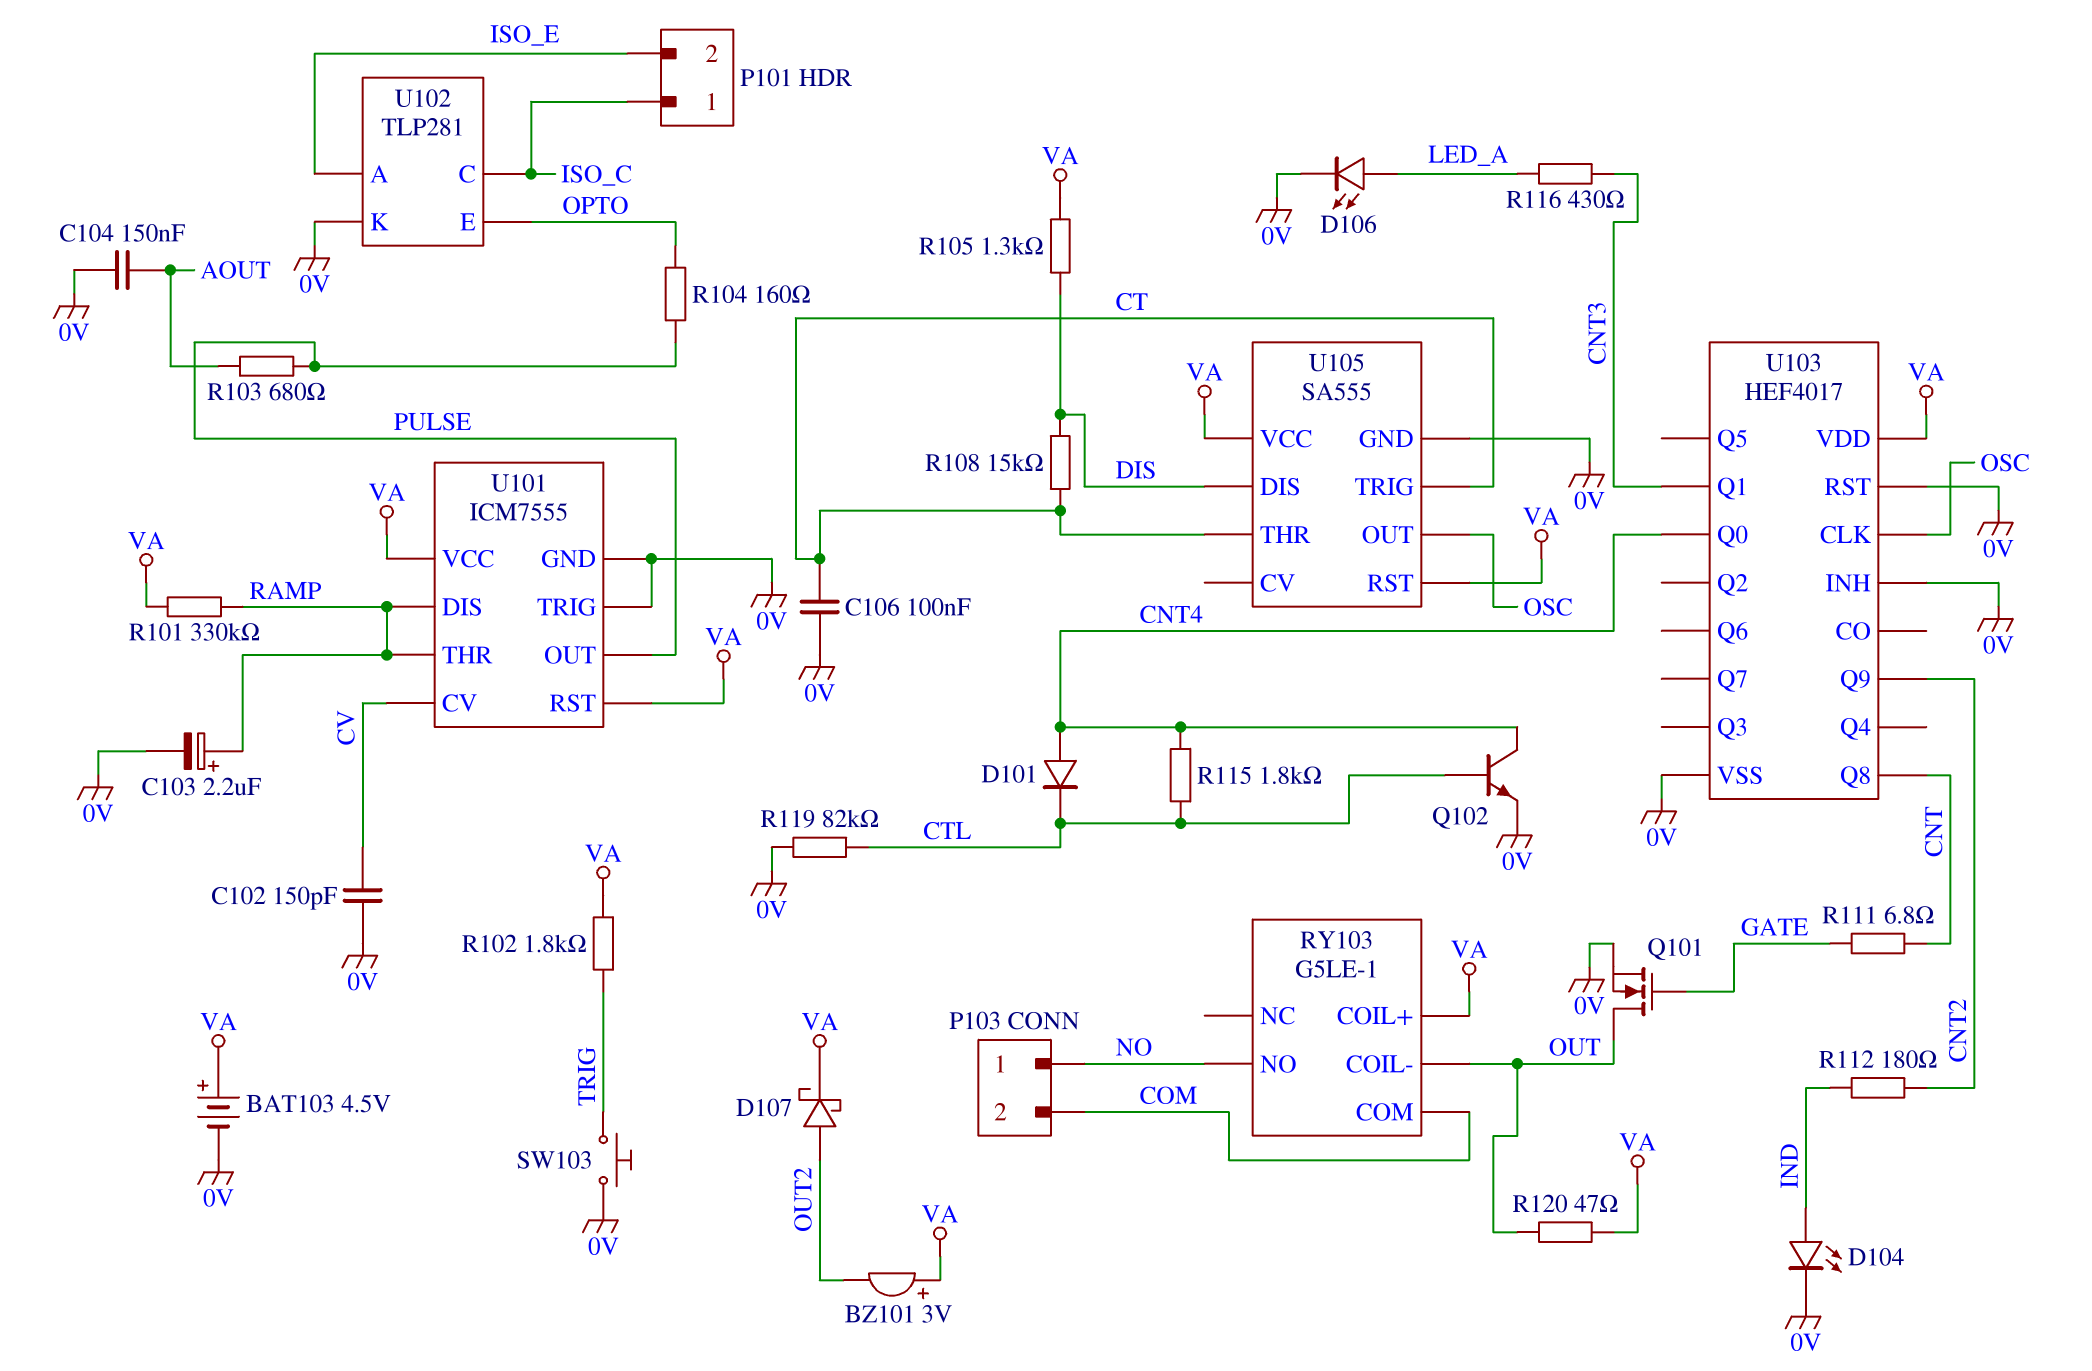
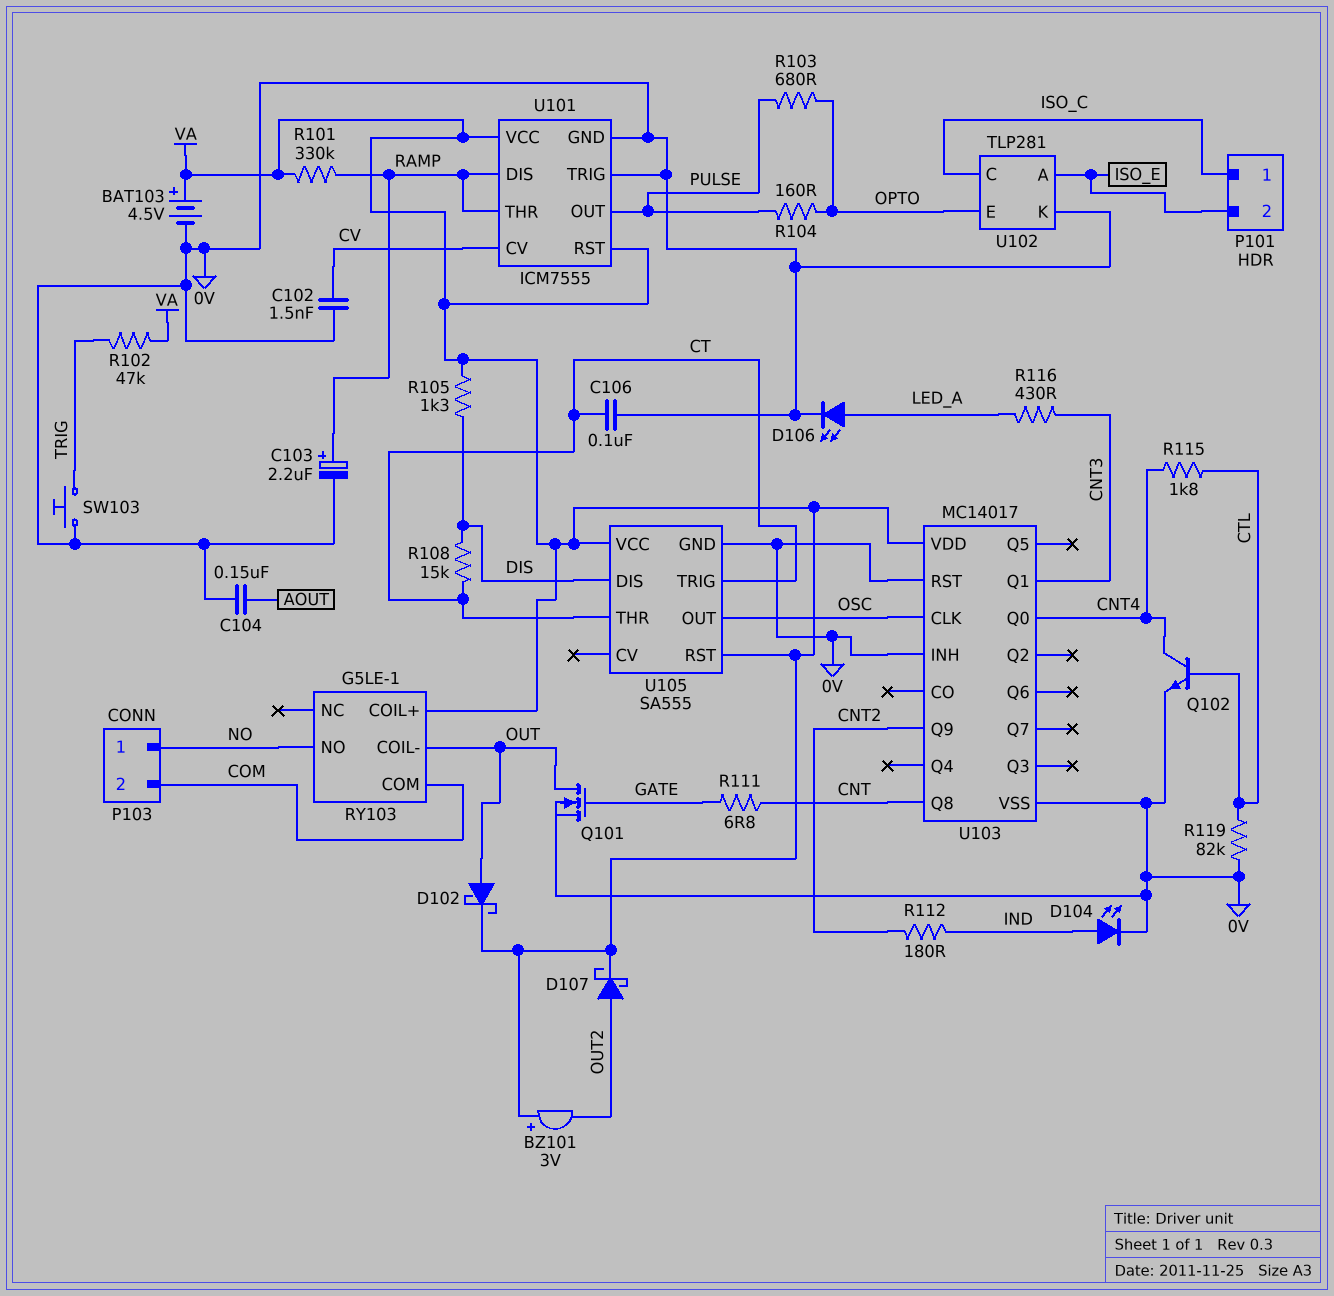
C102: 150pF (0V, CV) -> 1.5nF (0V, CV)
D101: diode (A CNT4, K CTL) -> none
D102: none -> schottky (A OUT, K VA)
R102: 1.8k (TRIG, VA) -> 47k (TRIG, VA)
R103: 680 (AOUT, PULSE) -> 680 (OPTO, PULSE)
R120: 47 (OUT, VA) -> none
U103: HEF4017 -> MC14017

